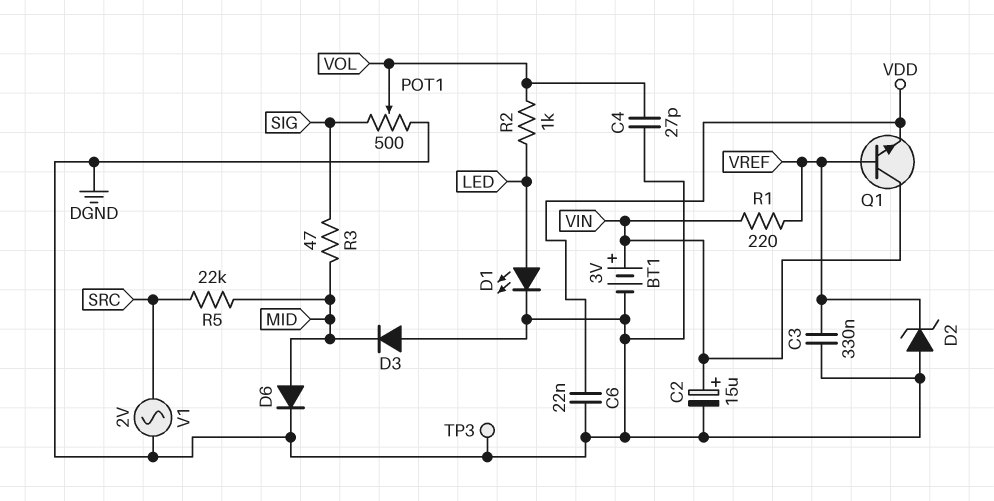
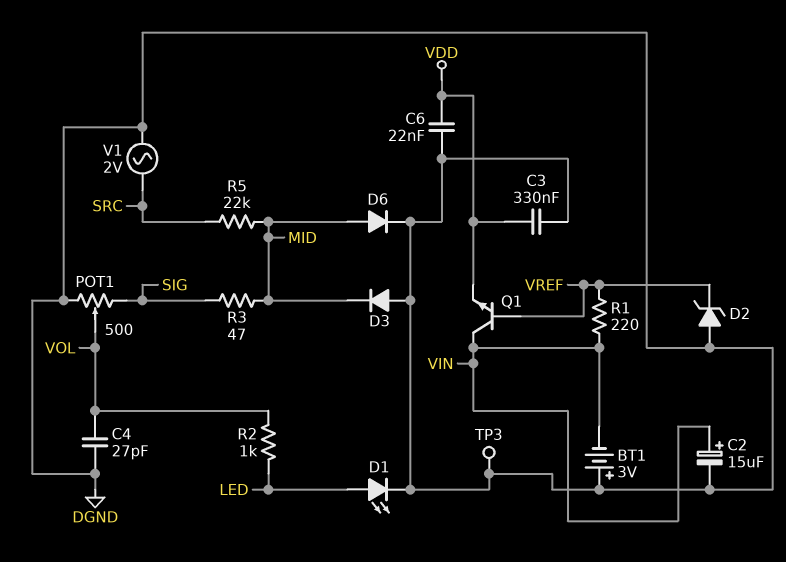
BT1: 3V (plus VIN, minus DGND) -> 3V (plus DGND, minus VIN)
C3: 330nF (DGND, VREF) -> 330nF (DGND, VDD)

